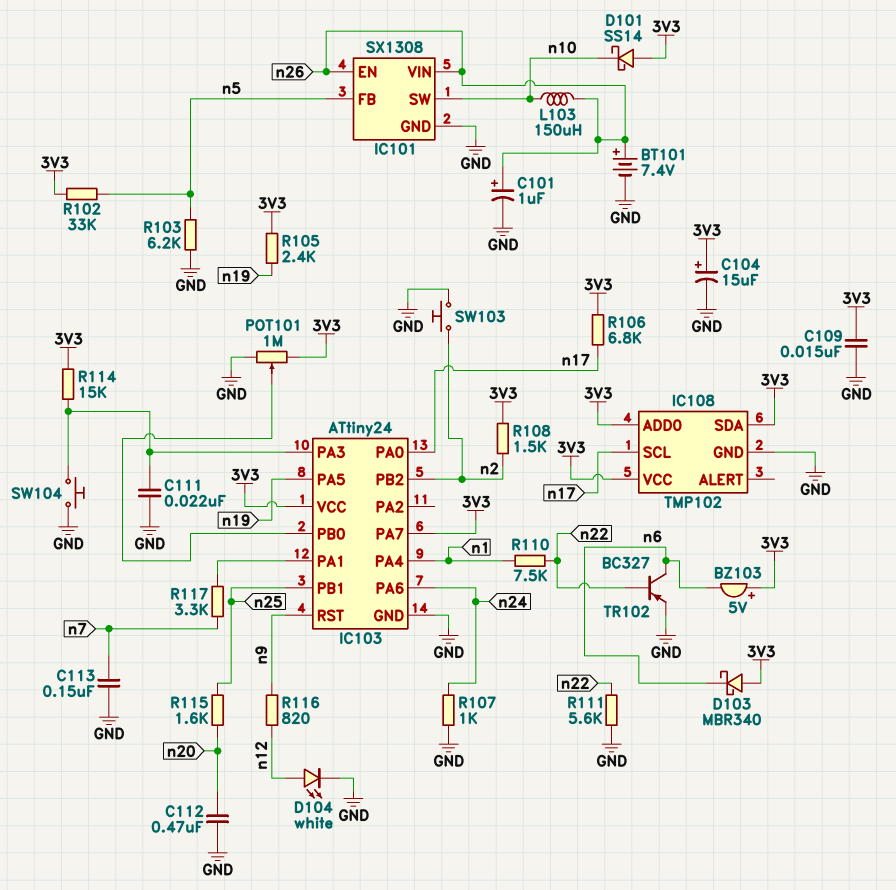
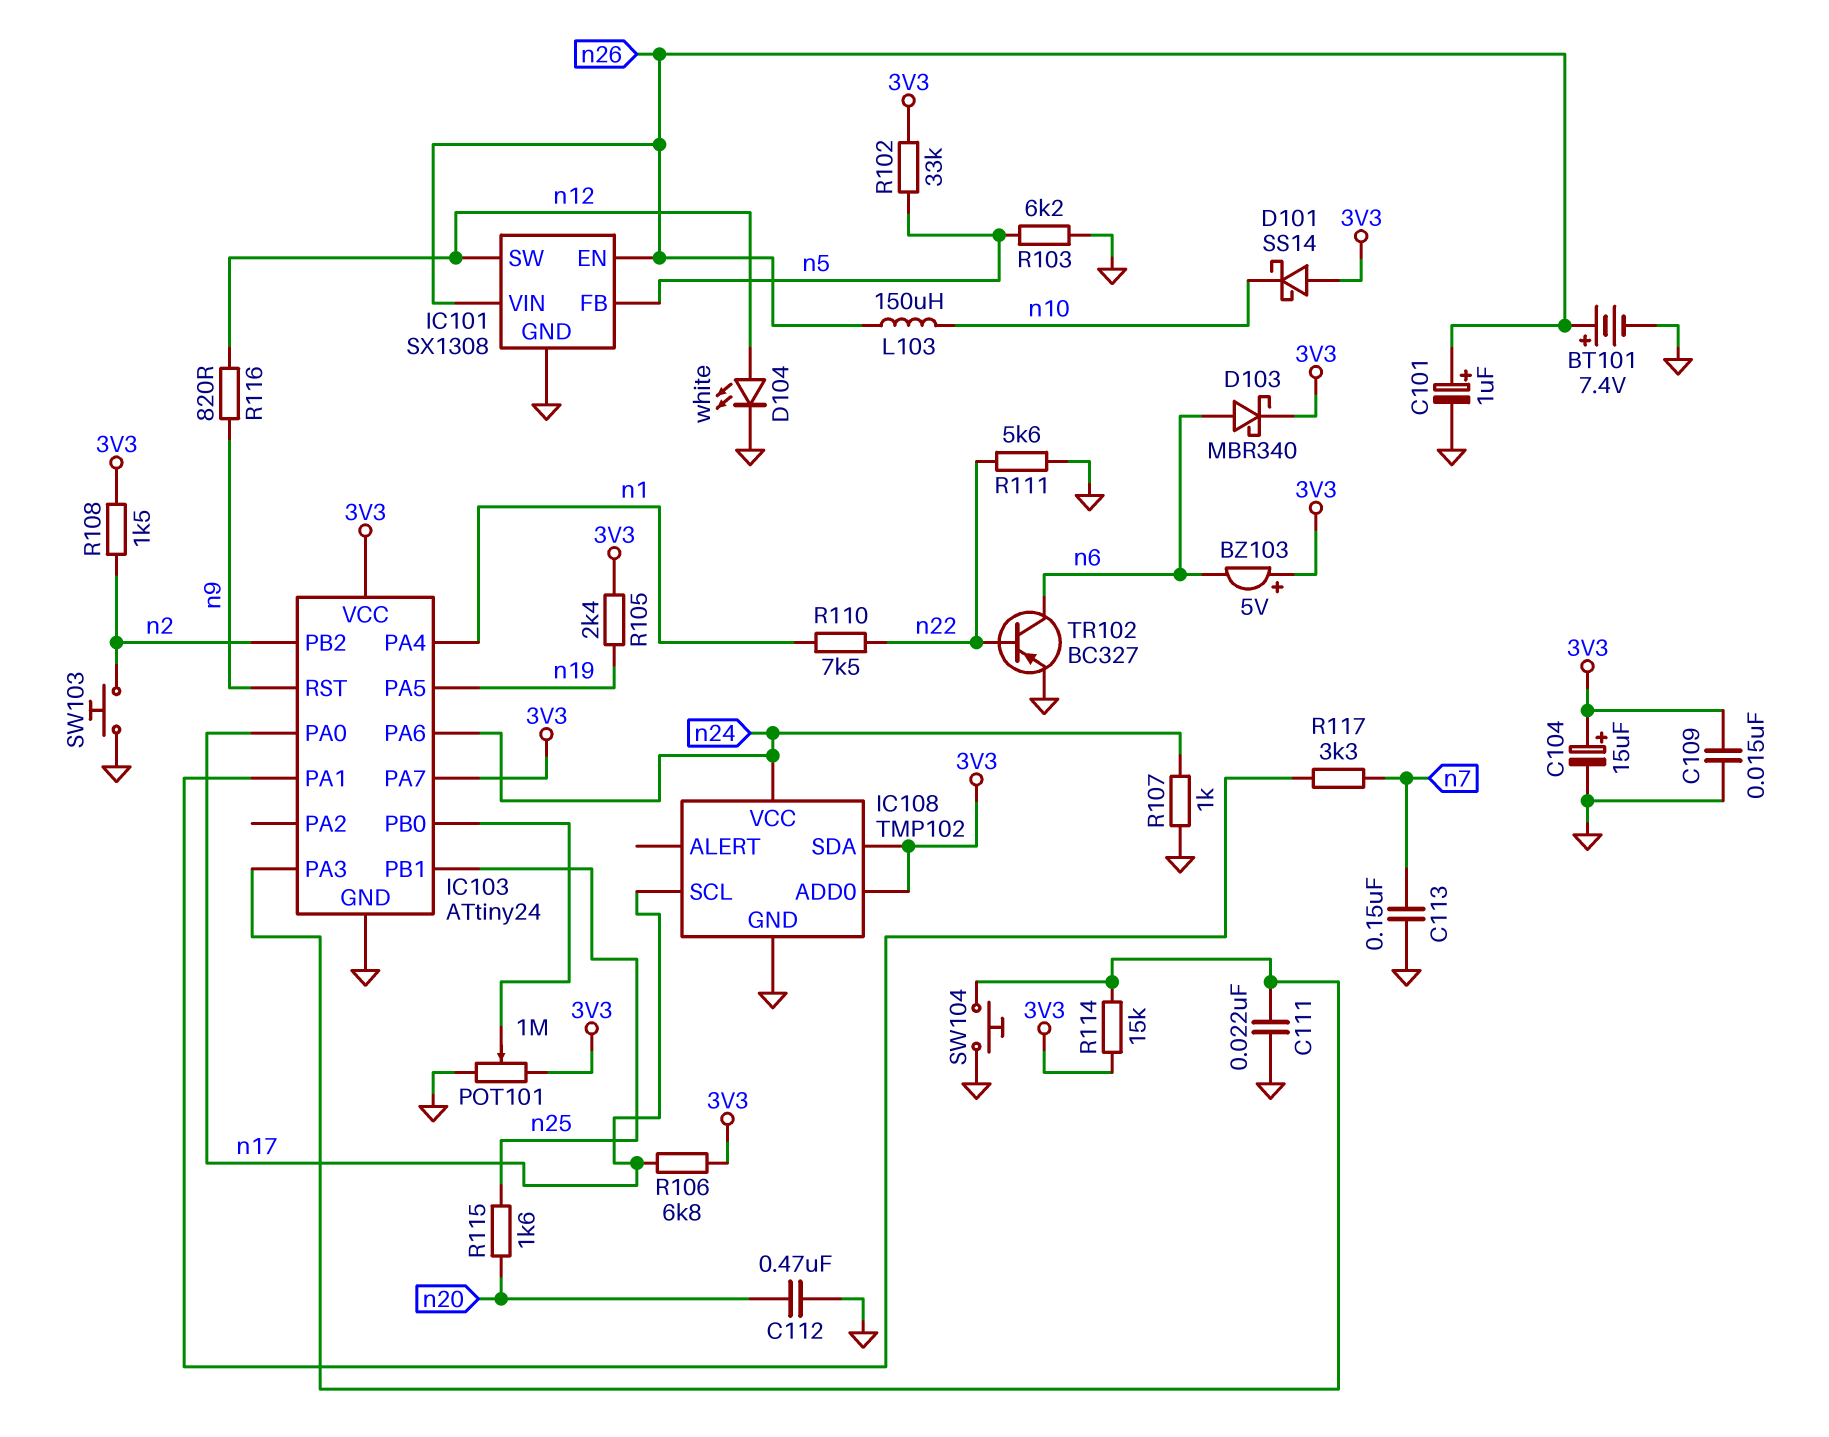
D103: schottky MBR340 (A 3V3, K n6) -> schottky MBR340 (A n6, K 3V3)
IC101 pin SW: n10 -> n12
IC108 pin VCC: 3V3 -> n24

